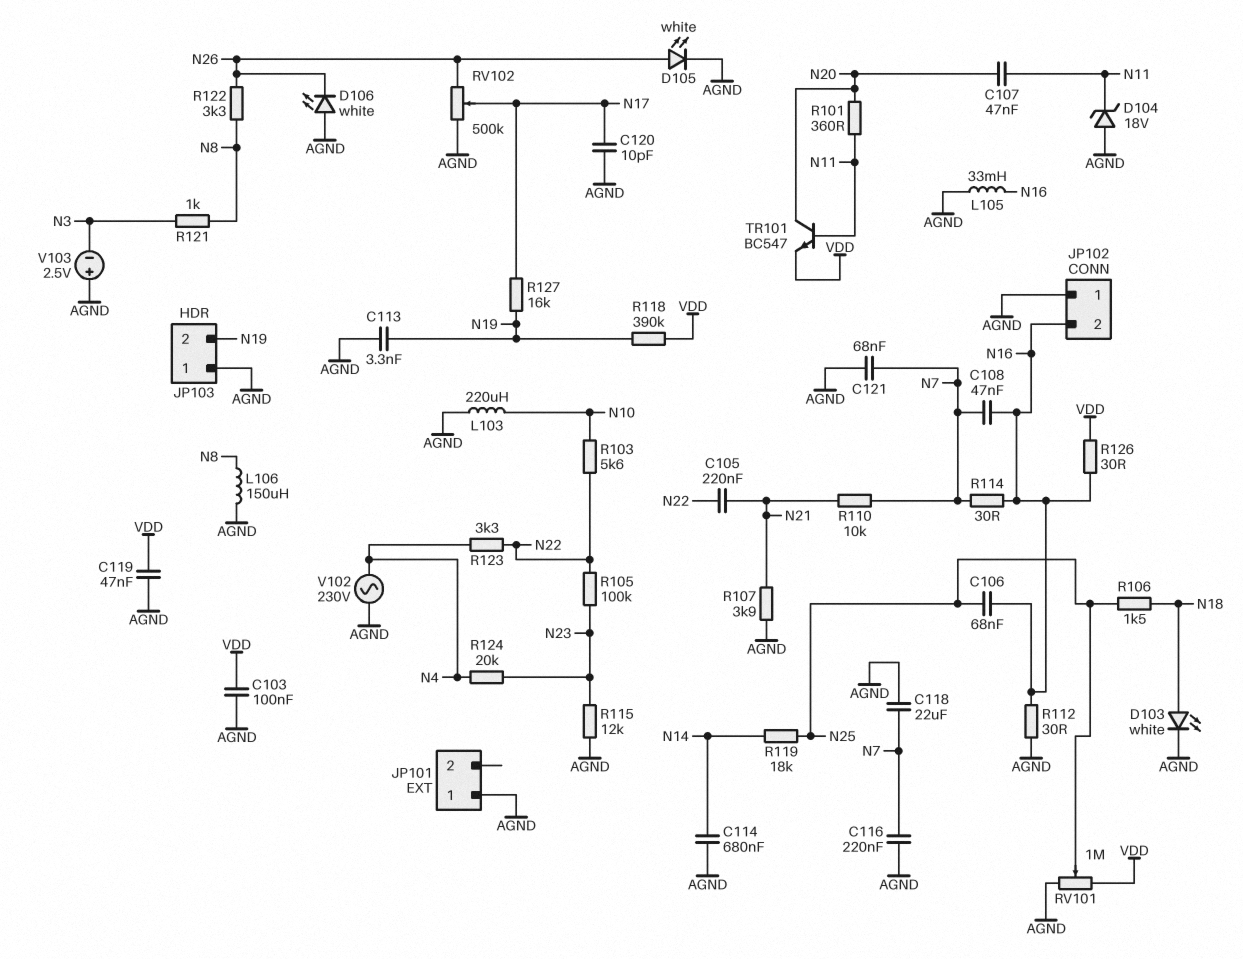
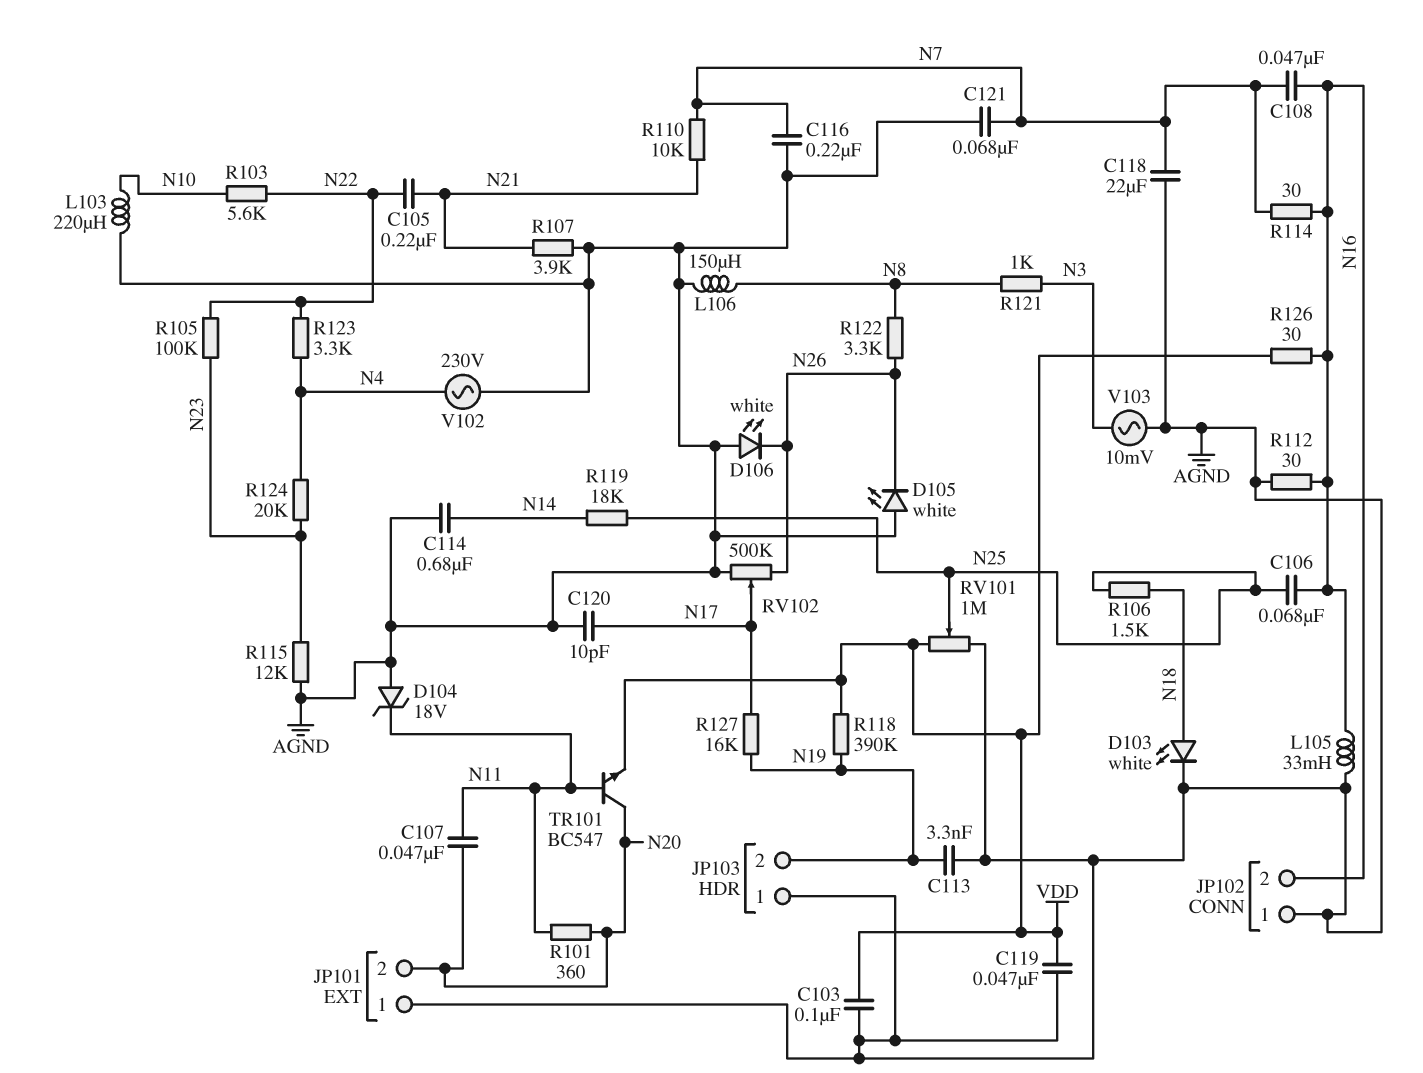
D105: LED white (A N26, K AGND) -> LED white (A AGND, K N26)
JP101 pin 2: none -> N20
V103: 2.5V (plus AGND, minus N3) -> AC 10mV (AGND, N3)

